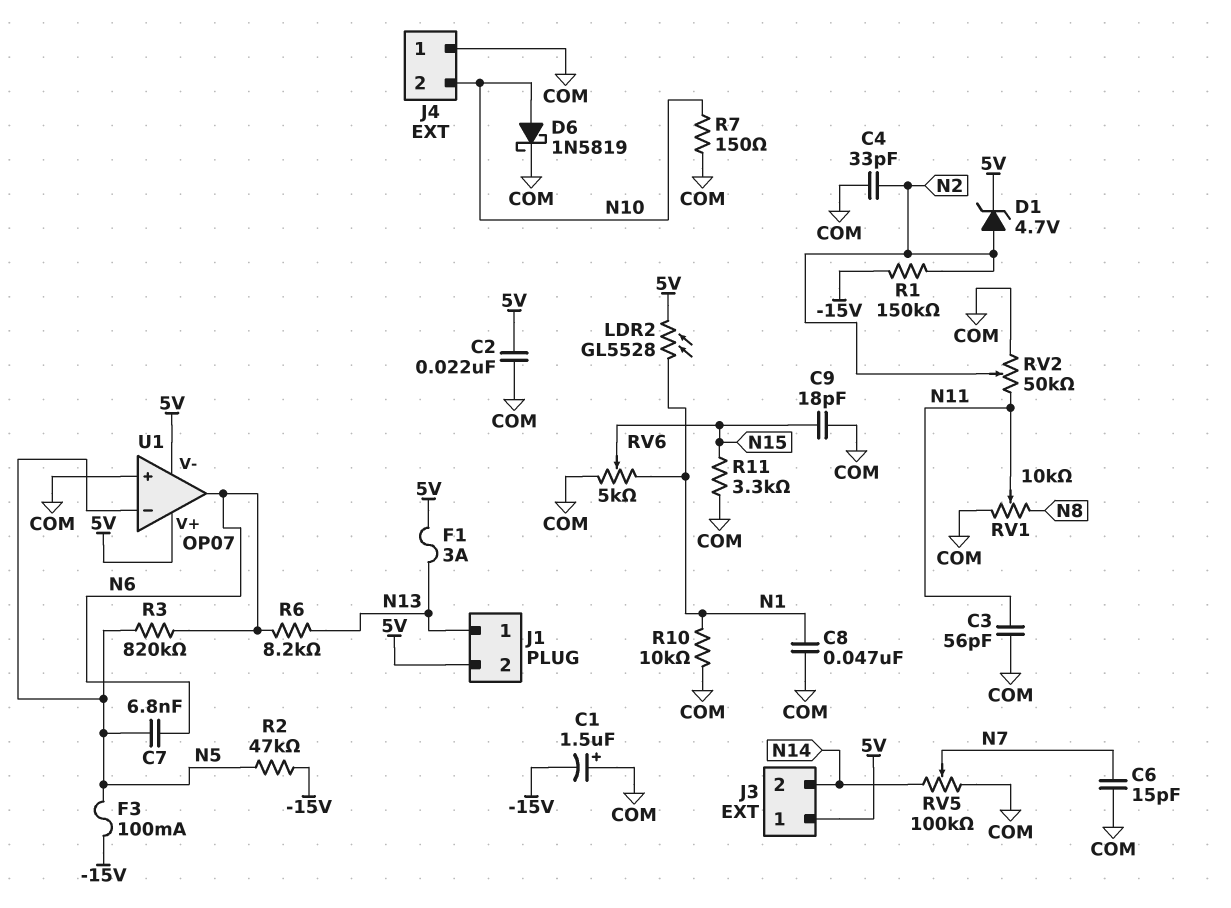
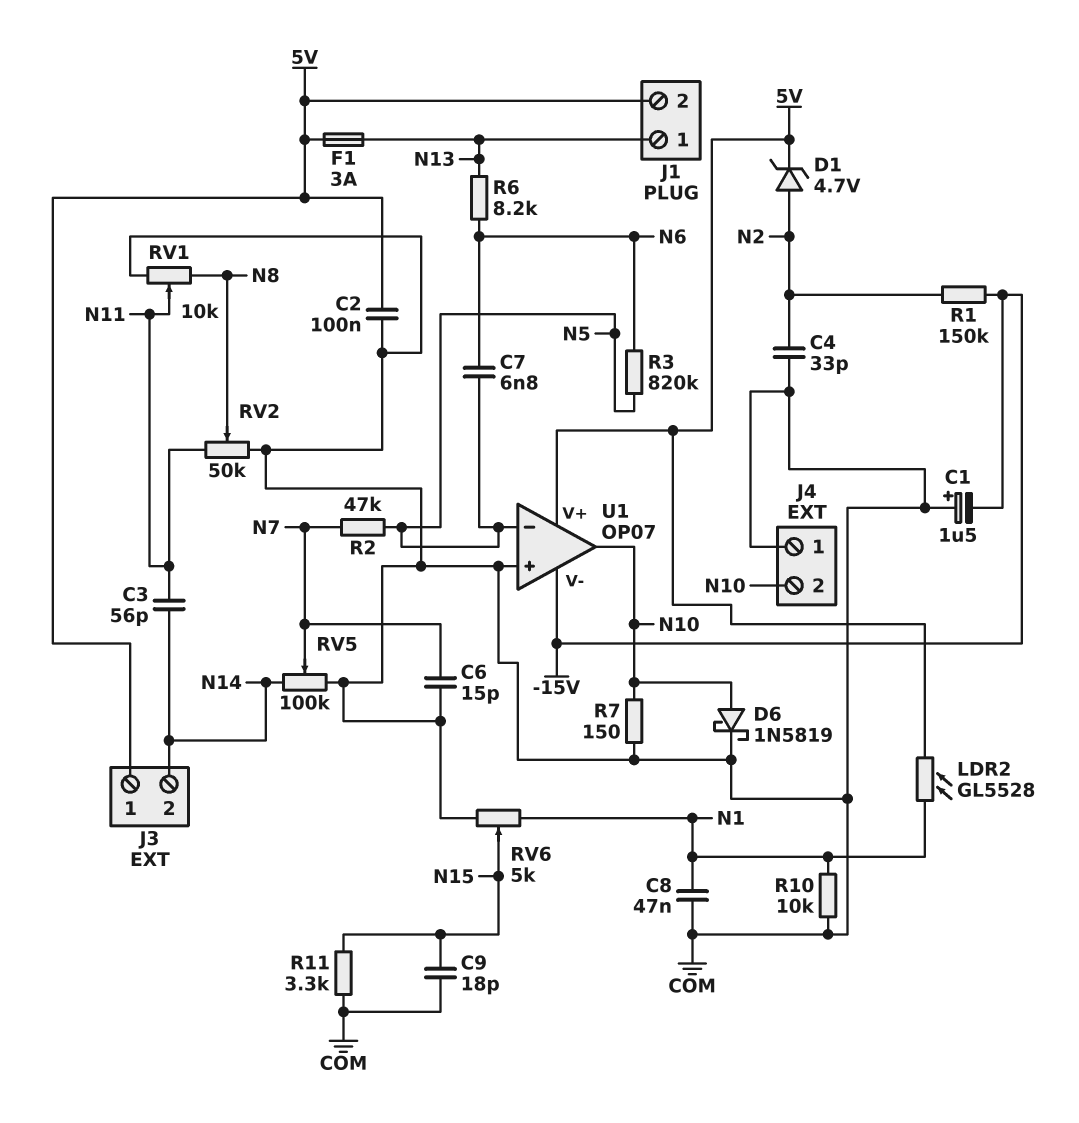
C2: 22nF (5V, COM) -> 100nF (5V, COM)
C3: 56pF (COM, N11) -> 56pF (N11, N14)
F3: 100mA (-15V, N5) -> none
R2: 47k (-15V, N5) -> 47k (N5, N7)
RV2: 50k (COM, N11, wiper N2) -> 50k (COM, N11, wiper N8)
U1 pin V-: 5V -> -15V
U1 pin out: N6 -> N10

